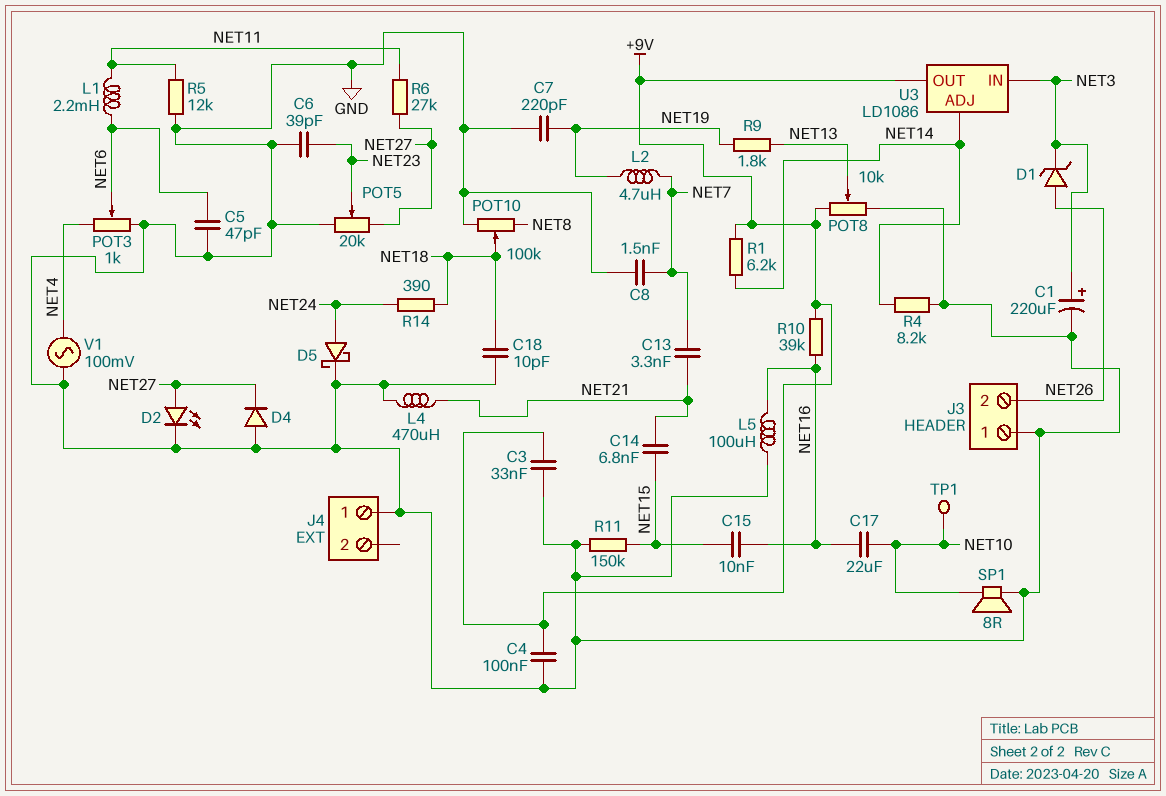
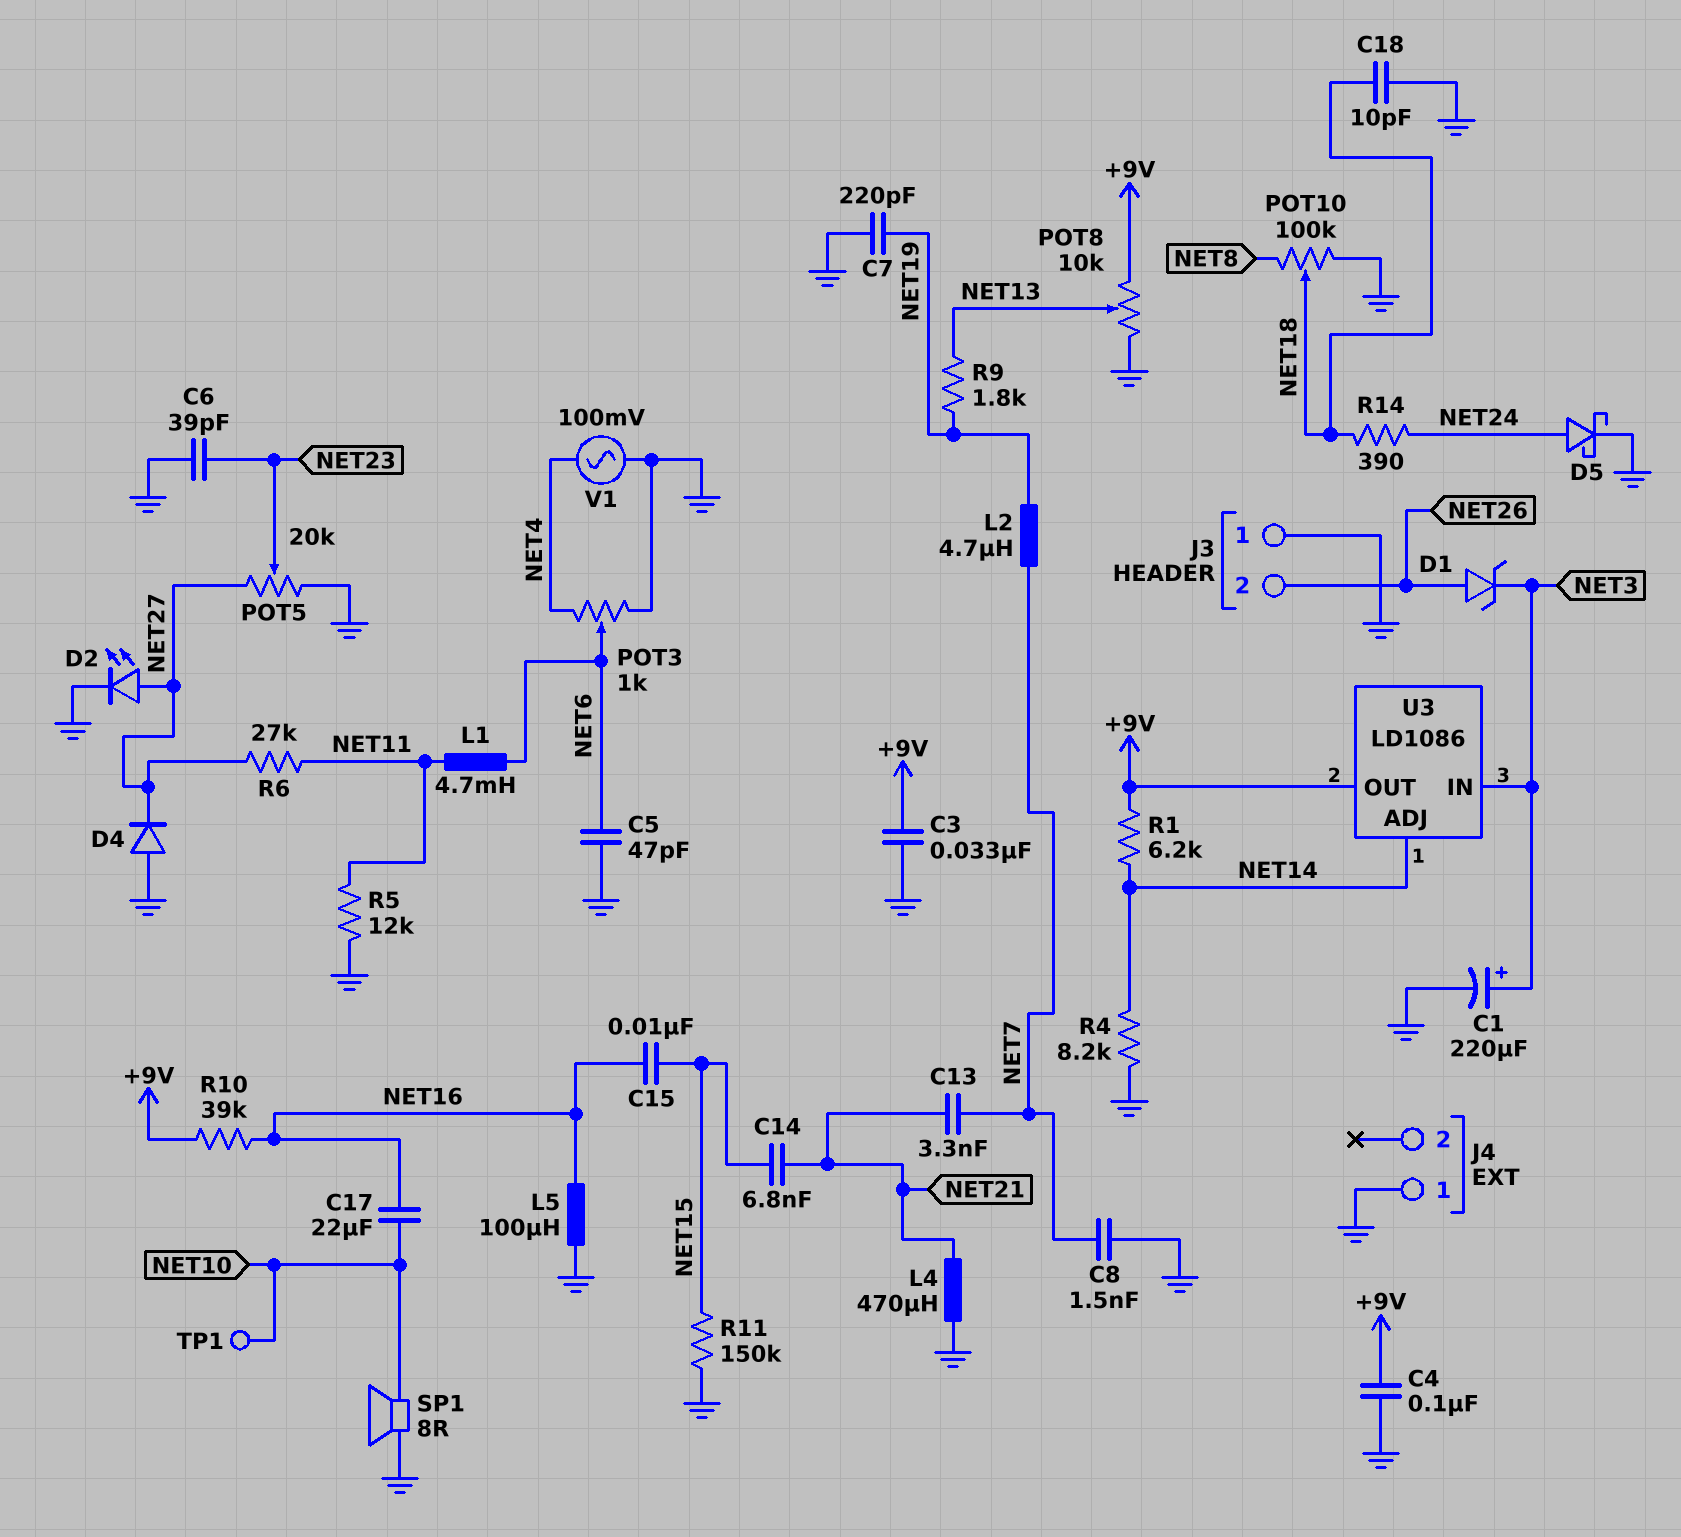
L1: 2.2mH (NET6, NET11) -> 4.7mH (NET6, NET11)

